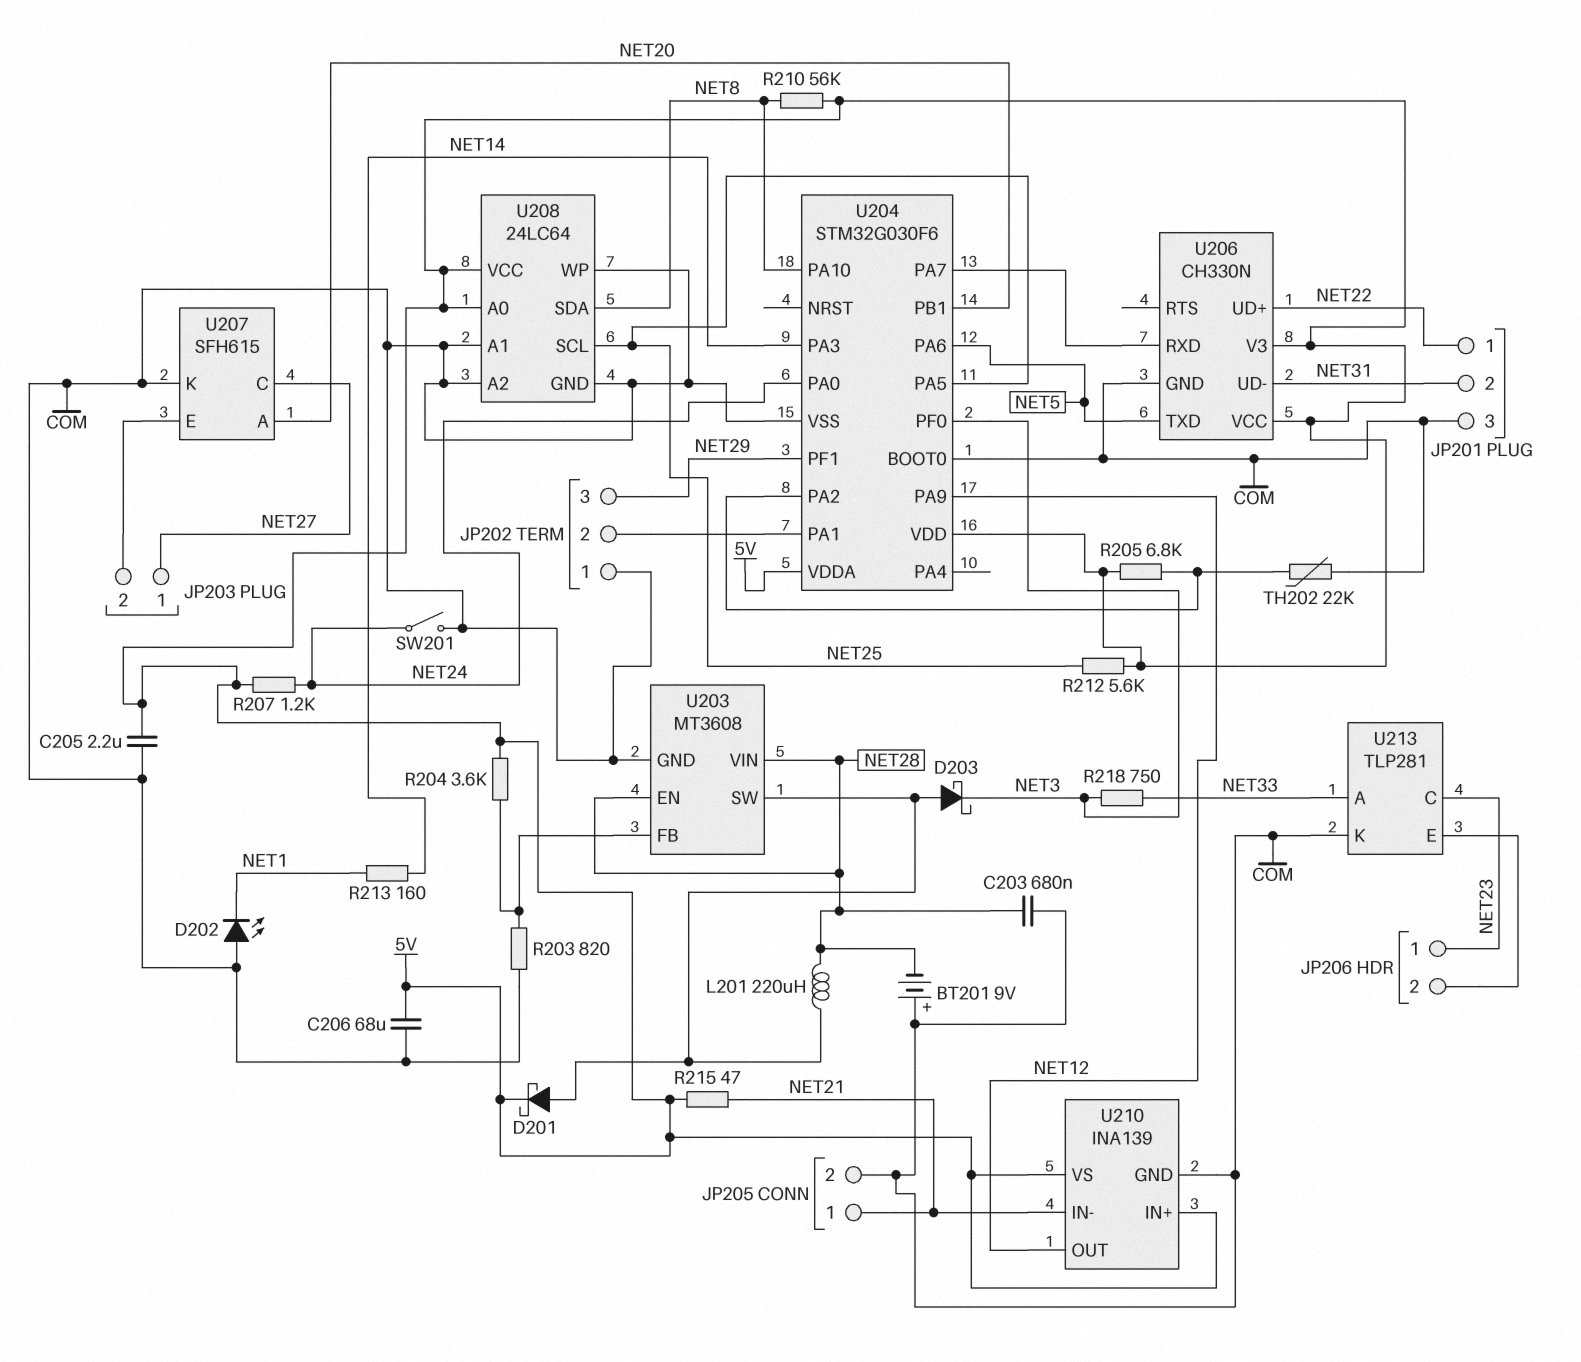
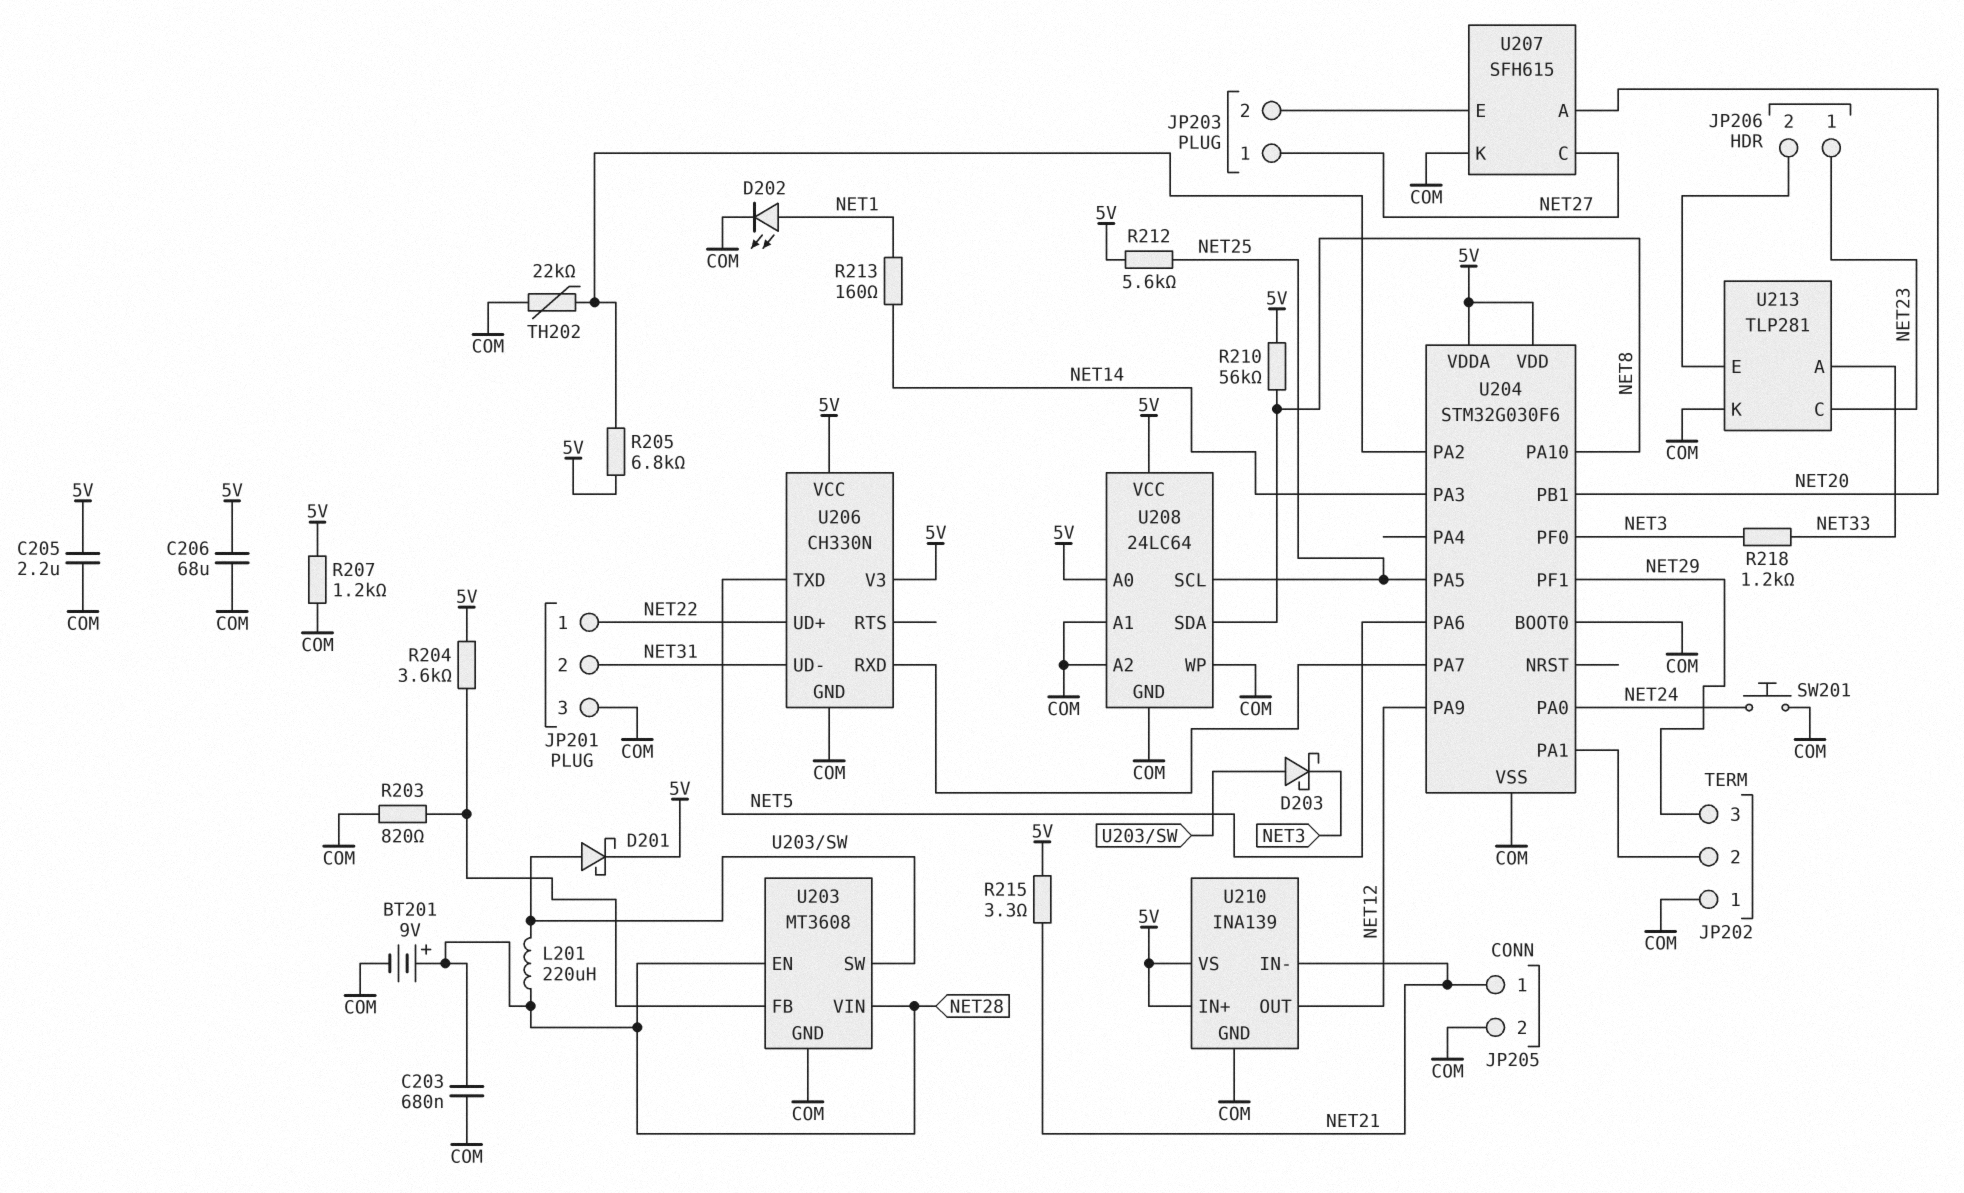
BT201: 9V (plus COM, minus NET28) -> 9V (plus NET28, minus COM)
D202: LED (A COM, K NET1) -> LED (A NET1, K COM)
R207: 1.2k (5V, NET24) -> 1.2k (5V, COM)
R215: 47 (5V, NET21) -> 3.3 (5V, NET21)
R218: 750 (NET3, NET33) -> 1.2k (NET3, NET33)
SW201: switch (COM, NET24) -> button (COM, NET24)

